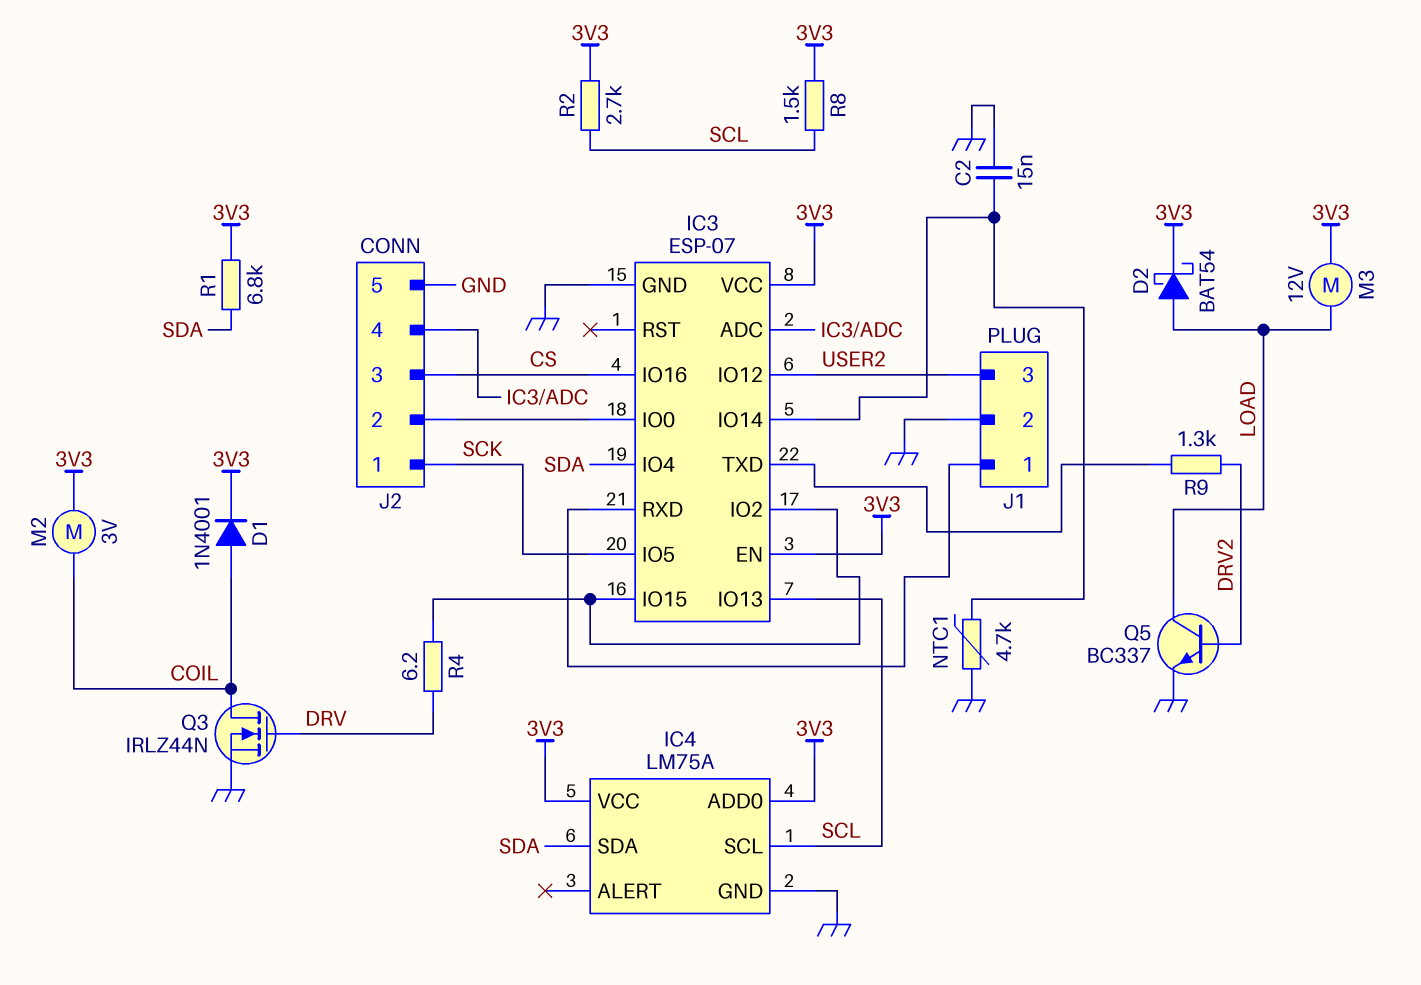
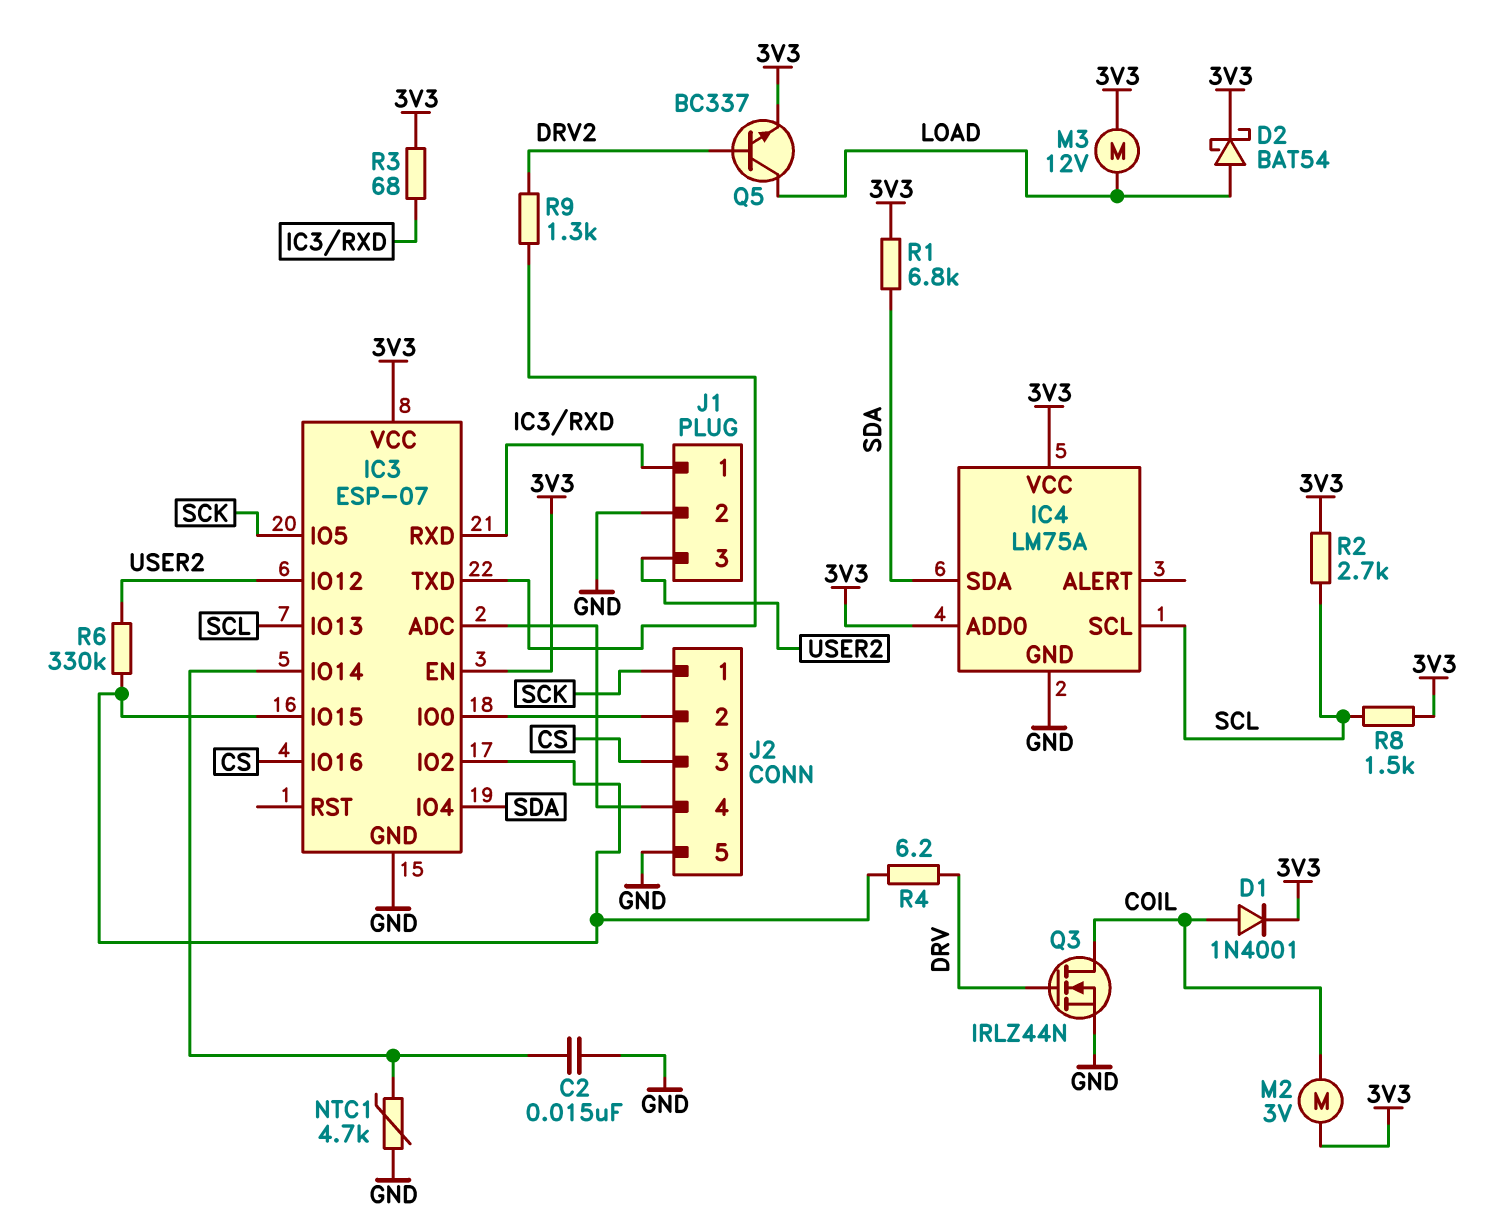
Q5: NPN BC337 (B DRV2, C LOAD, E GND) -> NPN BC337 (B DRV2, C LOAD, E 3V3)
R3: none -> 68 (3V3, IC3/RXD)
R6: none -> 330k (IC3/IO2, USER2)

